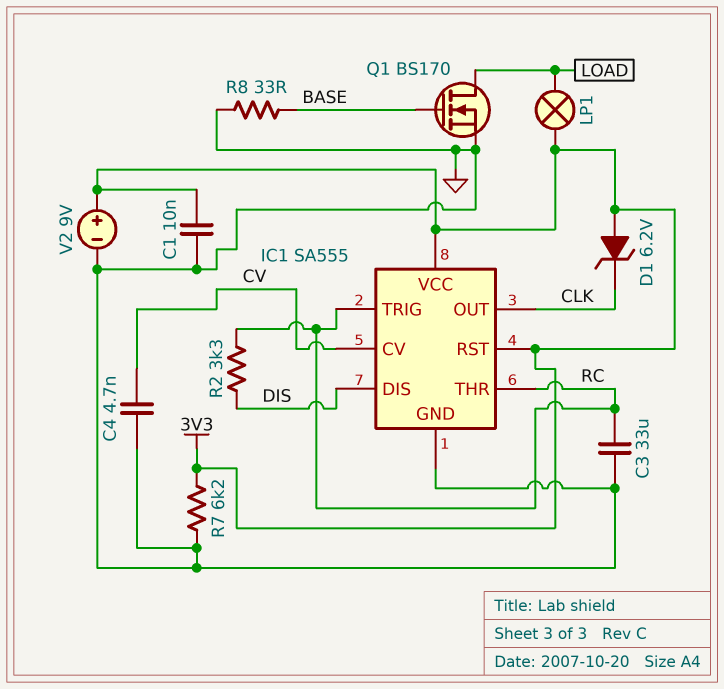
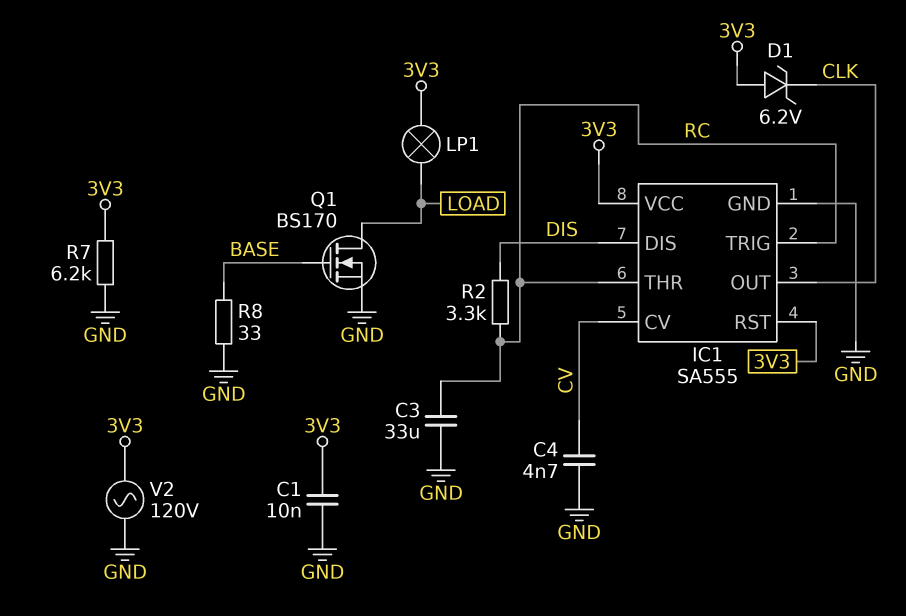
V2: 9V (plus 3V3, minus GND) -> AC 120V (3V3, GND)

